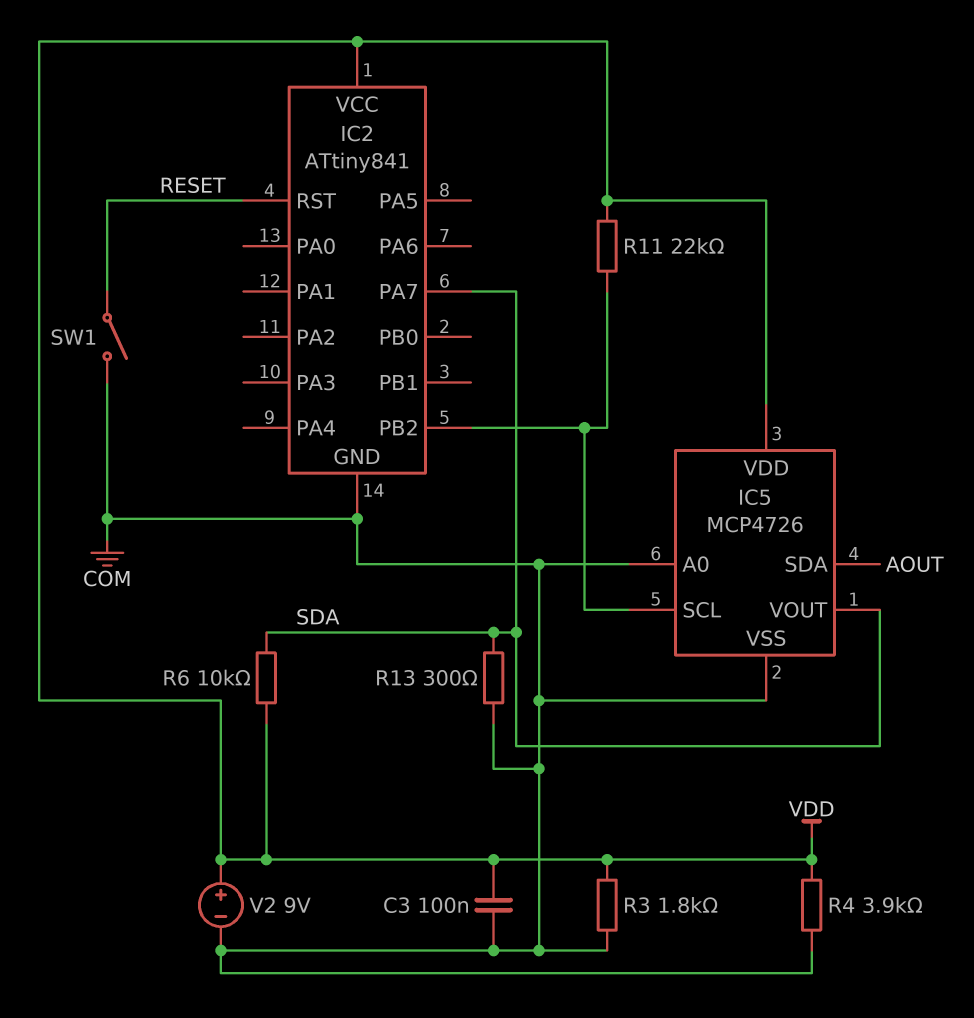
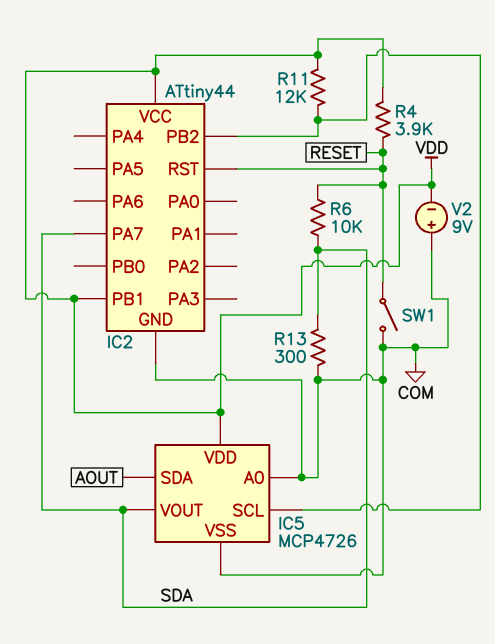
C3: 100nF (COM, VDD) -> none
IC2: ATtiny841 -> ATtiny44
IC2 pin PB1: none -> VDD
R3: 1.8k (COM, VDD) -> none
R4: 3.9k (COM, VDD) -> 3.9k (RESET, VDD)
R6: 10k (SDA, VDD) -> 10k (RESET, SDA)
R11: 22k (IC2/PB2, VDD) -> 12k (IC2/PB2, VDD)
V2: 9V (plus VDD, minus COM) -> 9V (plus COM, minus VDD)

